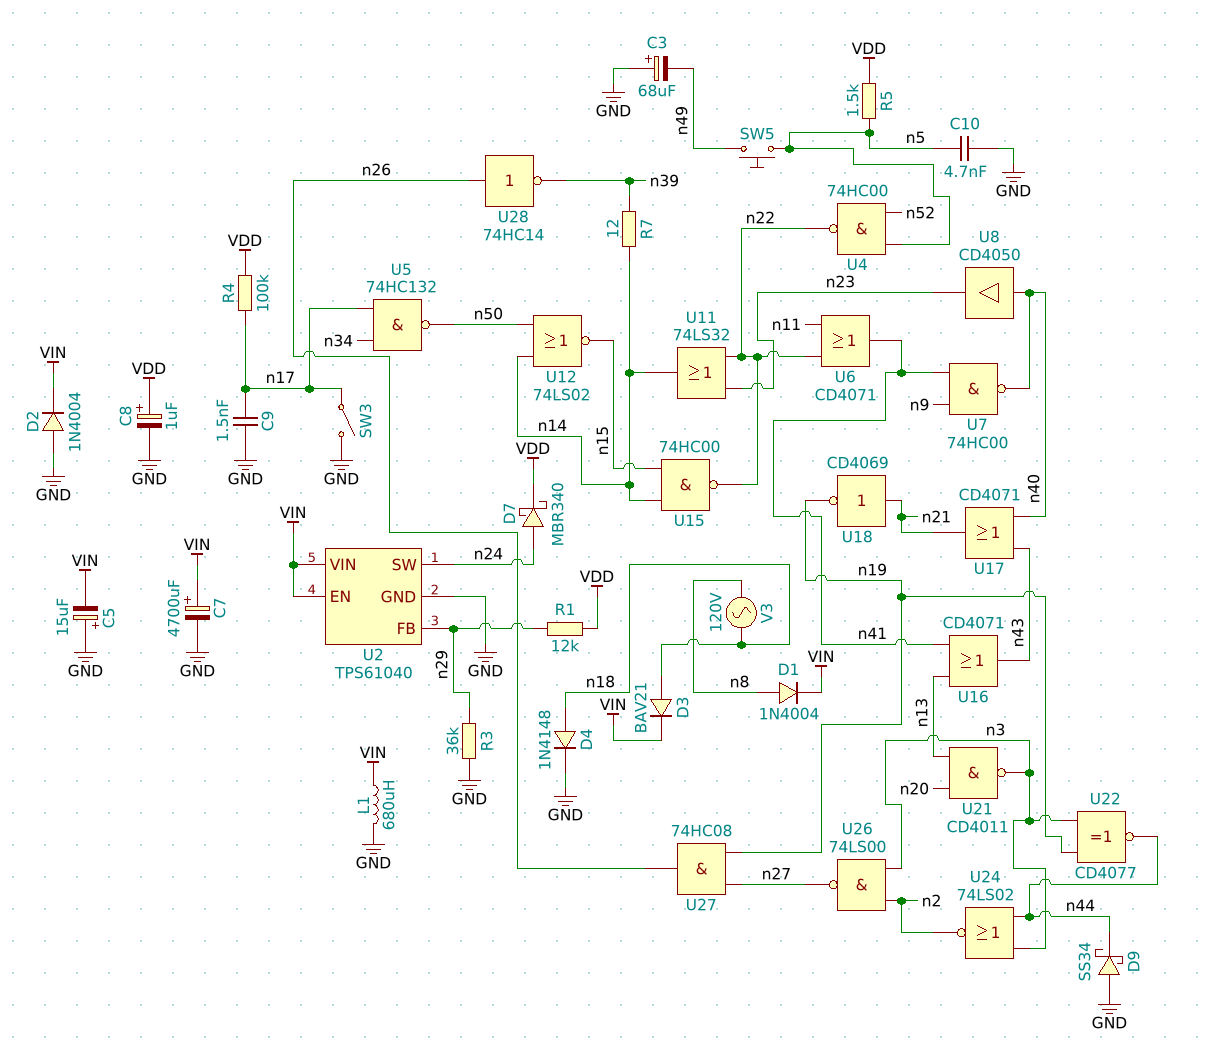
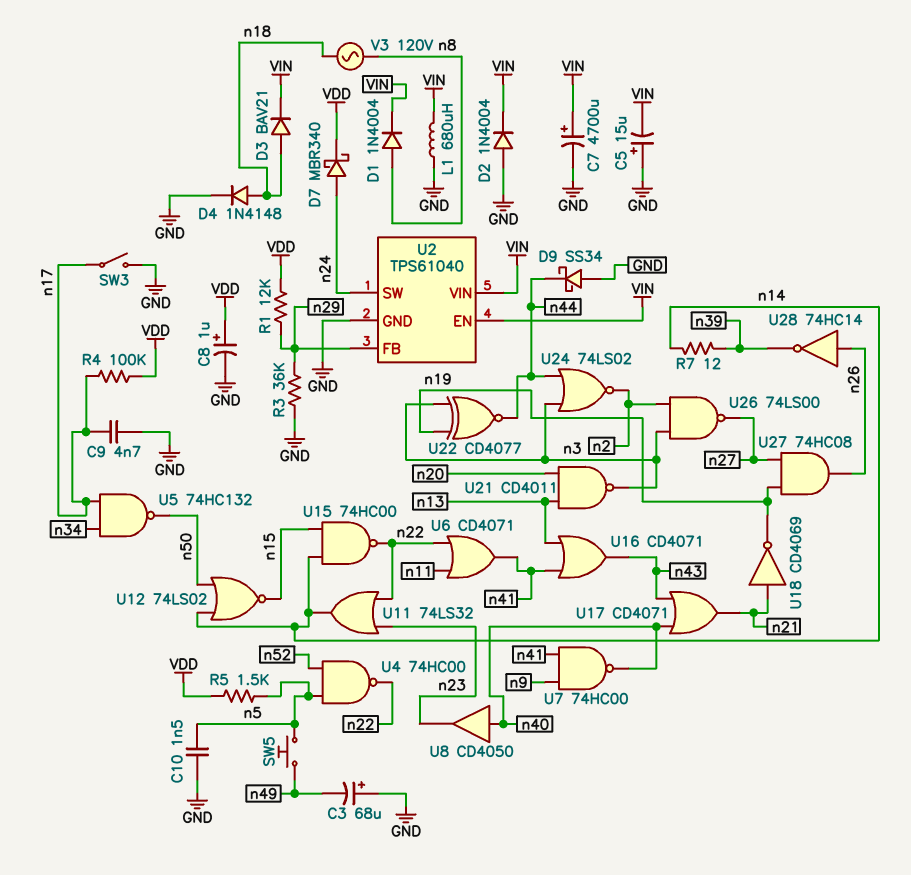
C9: 1.5nF (GND, n17) -> 4.7nF (GND, n17)
C10: 4.7nF (GND, n5) -> 1.5nF (GND, n5)

